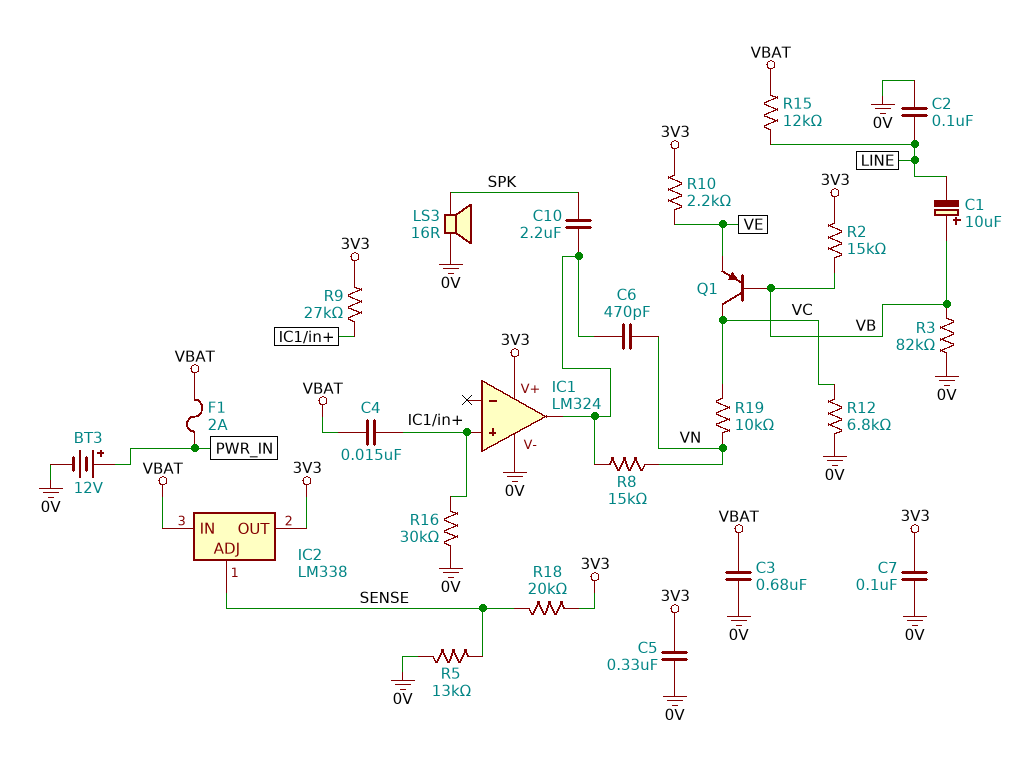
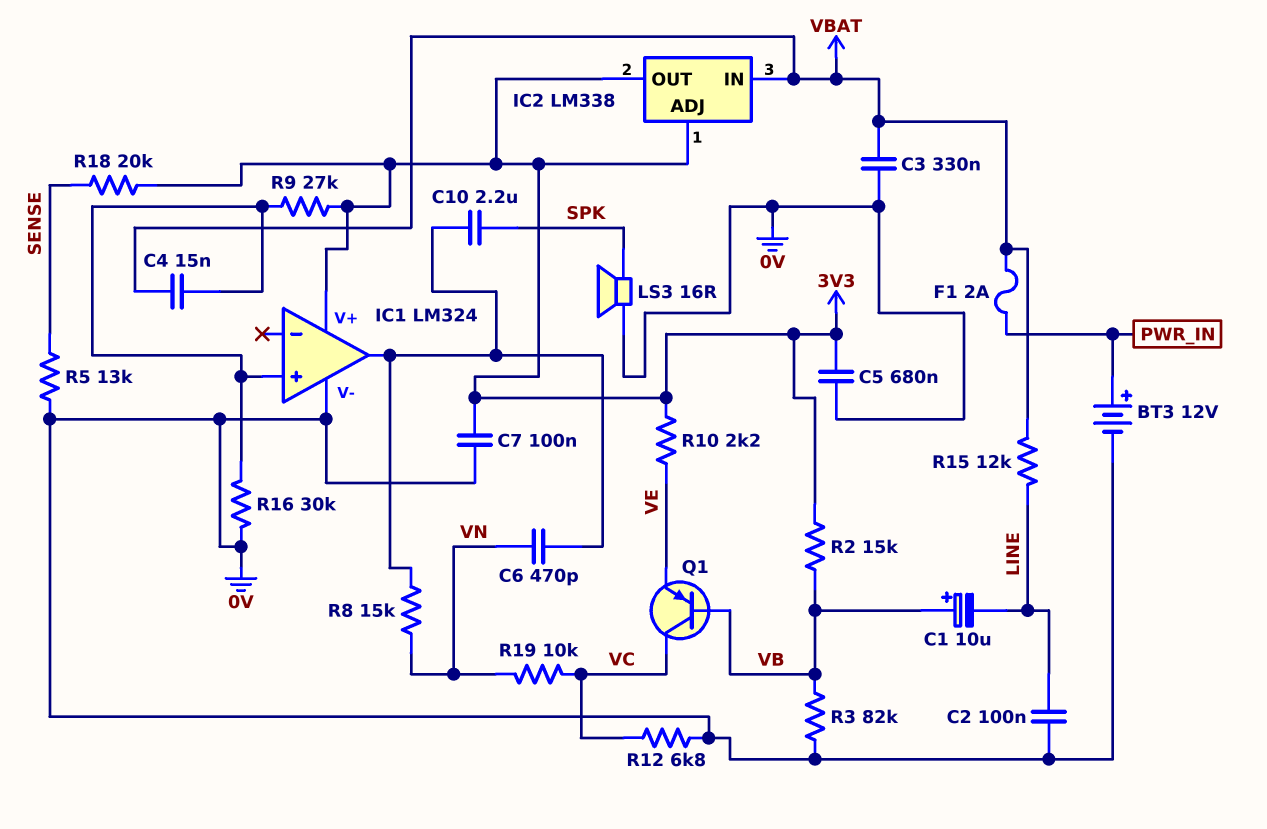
C3: 680nF (0V, VBAT) -> 330nF (0V, VBAT)
C5: 330nF (0V, 3V3) -> 680nF (0V, 3V3)
IC2 pin ADJ: SENSE -> 3V3

